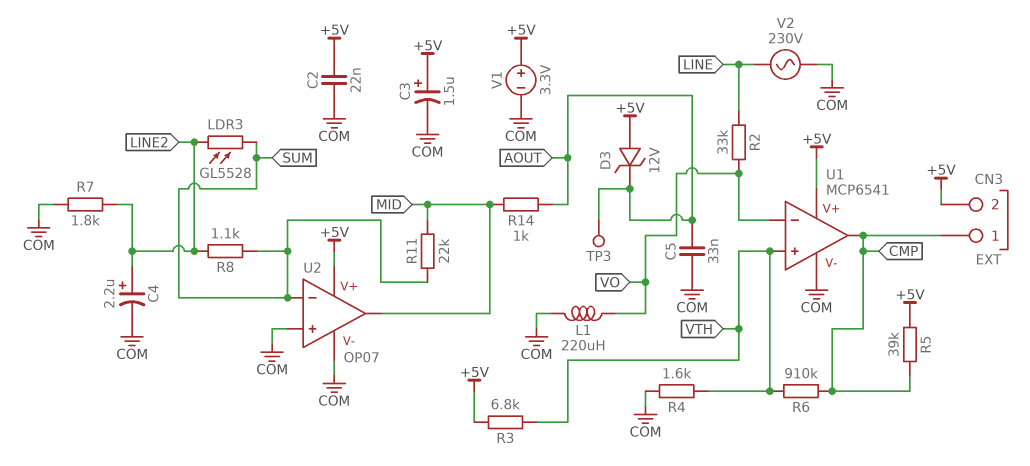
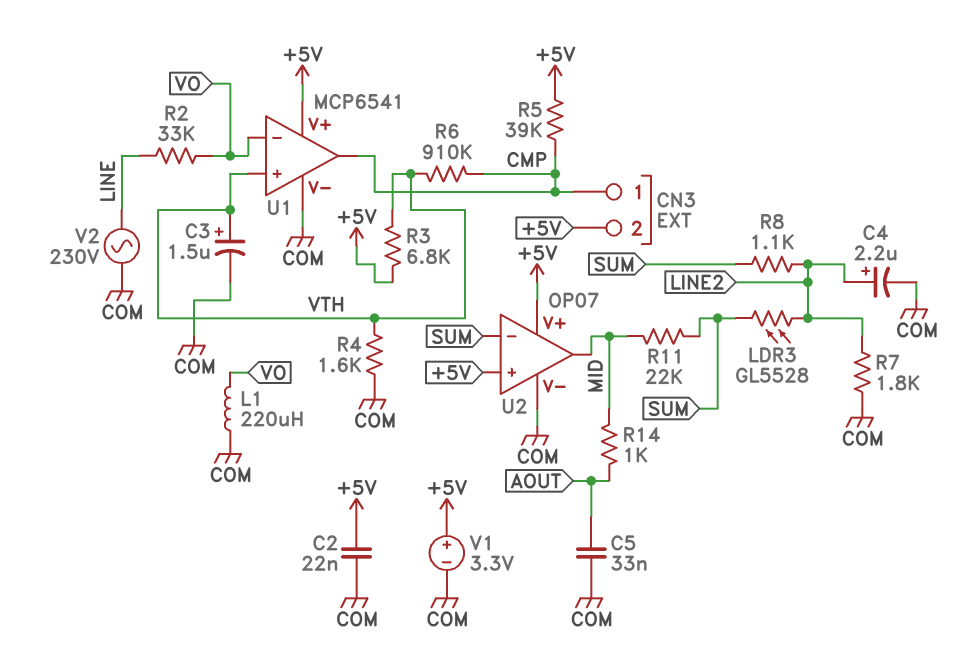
C3: 1.5uF (plus +5V, minus COM) -> 1.5uF (plus VTH, minus COM)
D3: zener 12V (A +5V, K AOUT) -> none
TP3: test point (AOUT) -> none
U2 pin in+: COM -> +5V

